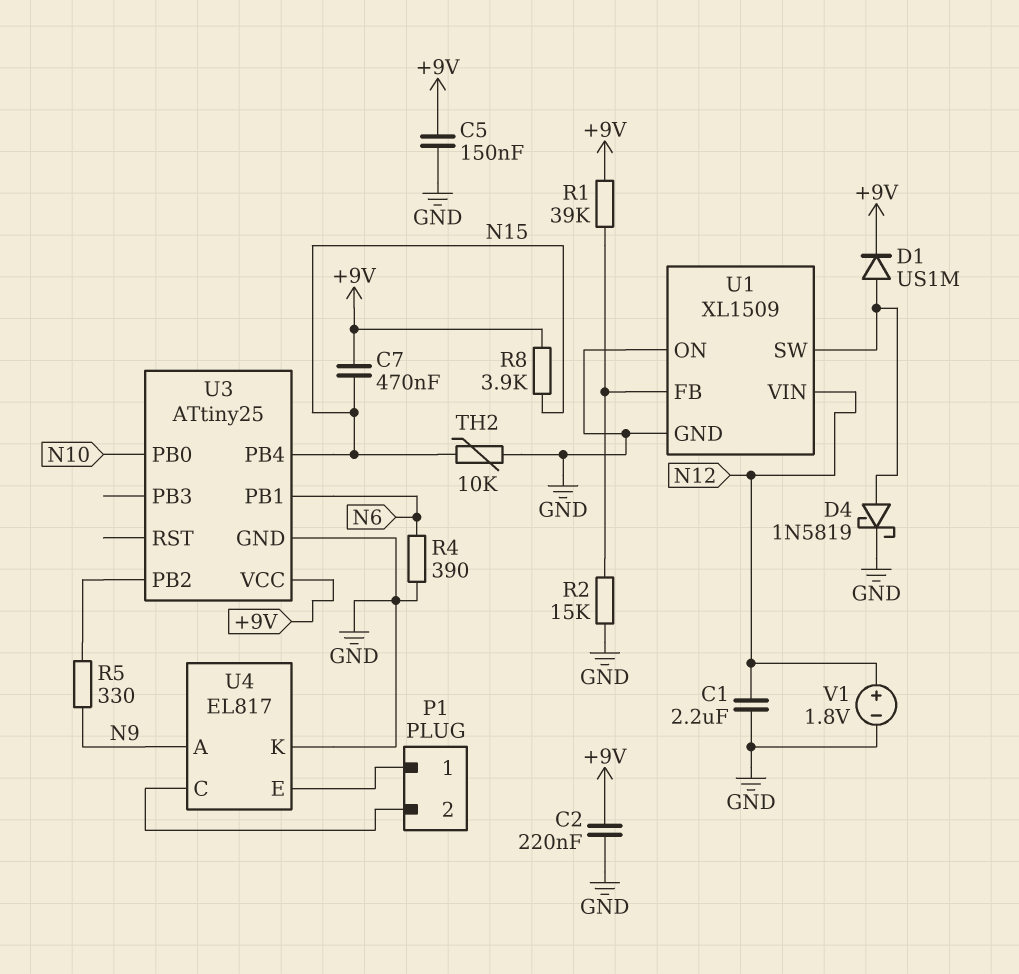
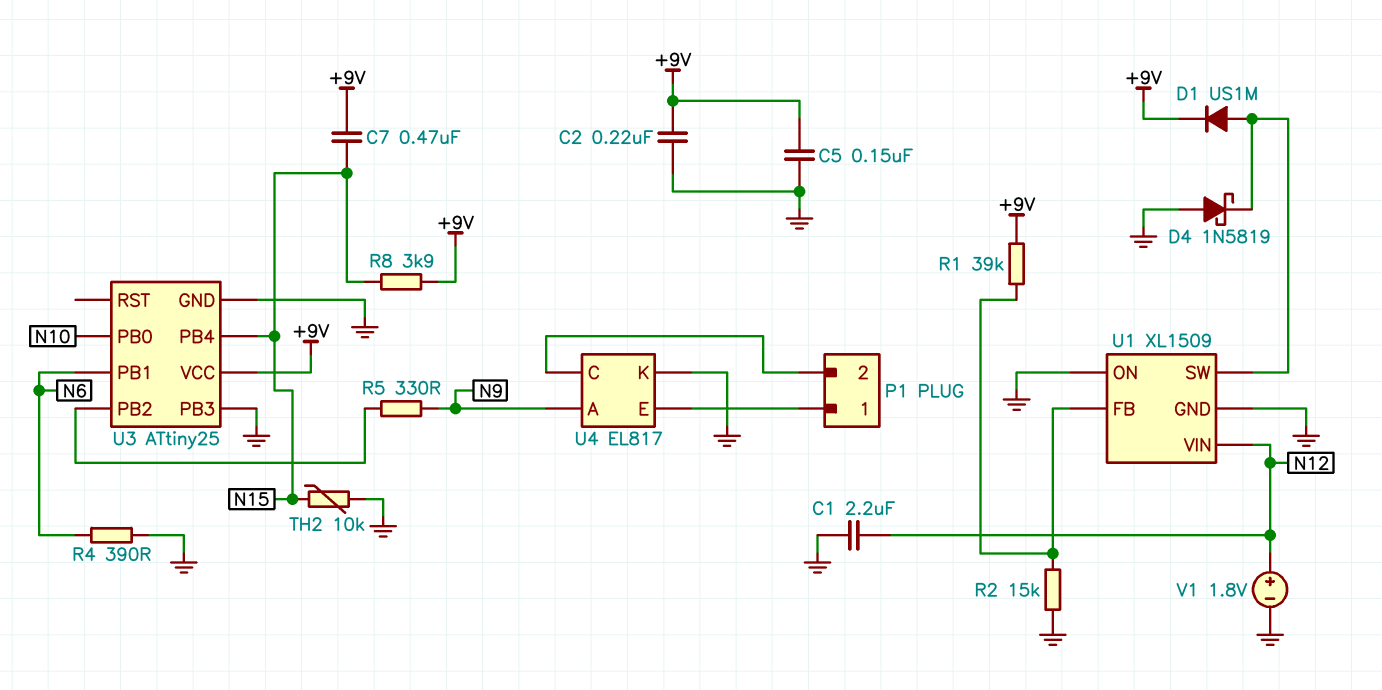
D4: schottky 1N5819 (A U1/SW, K GND) -> schottky 1N5819 (A GND, K U1/SW)
U3 pin PB3: none -> GND

